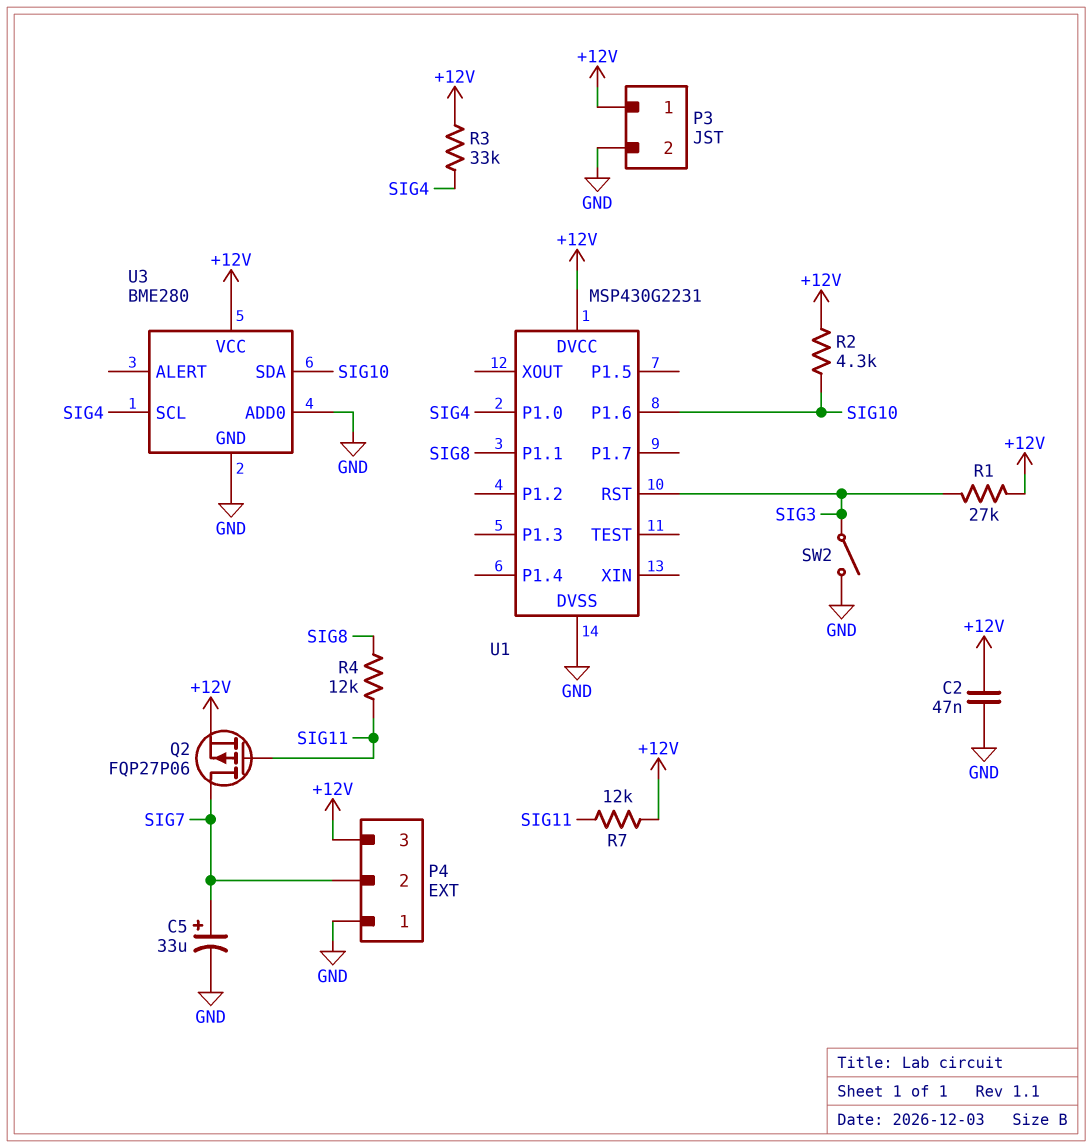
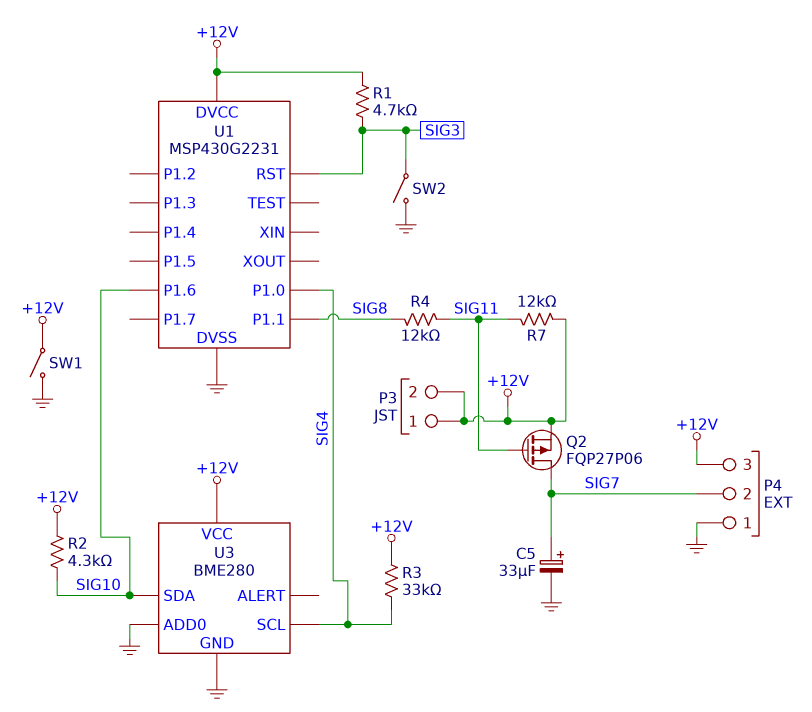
C2: 47nF (+12V, GND) -> none
P3 pin 2: GND -> +12V
R1: 27k (+12V, SIG3) -> 4.7k (+12V, SIG3)
SW1: none -> switch (+12V, GND)

